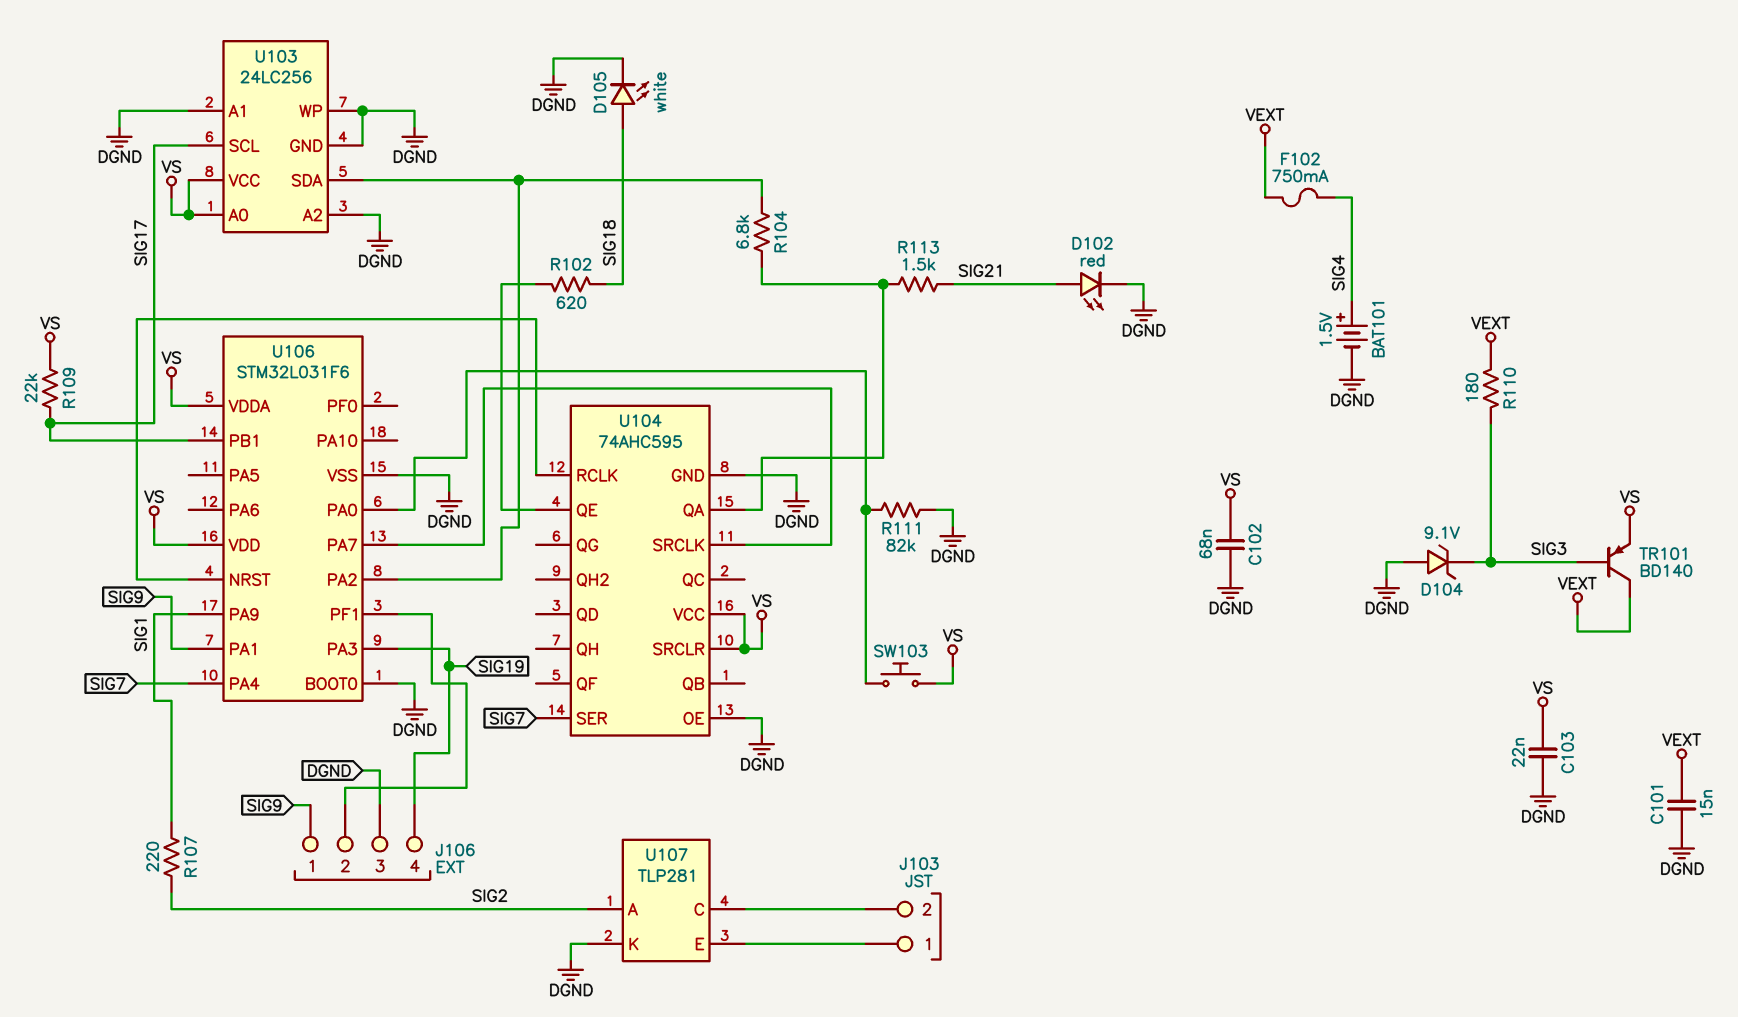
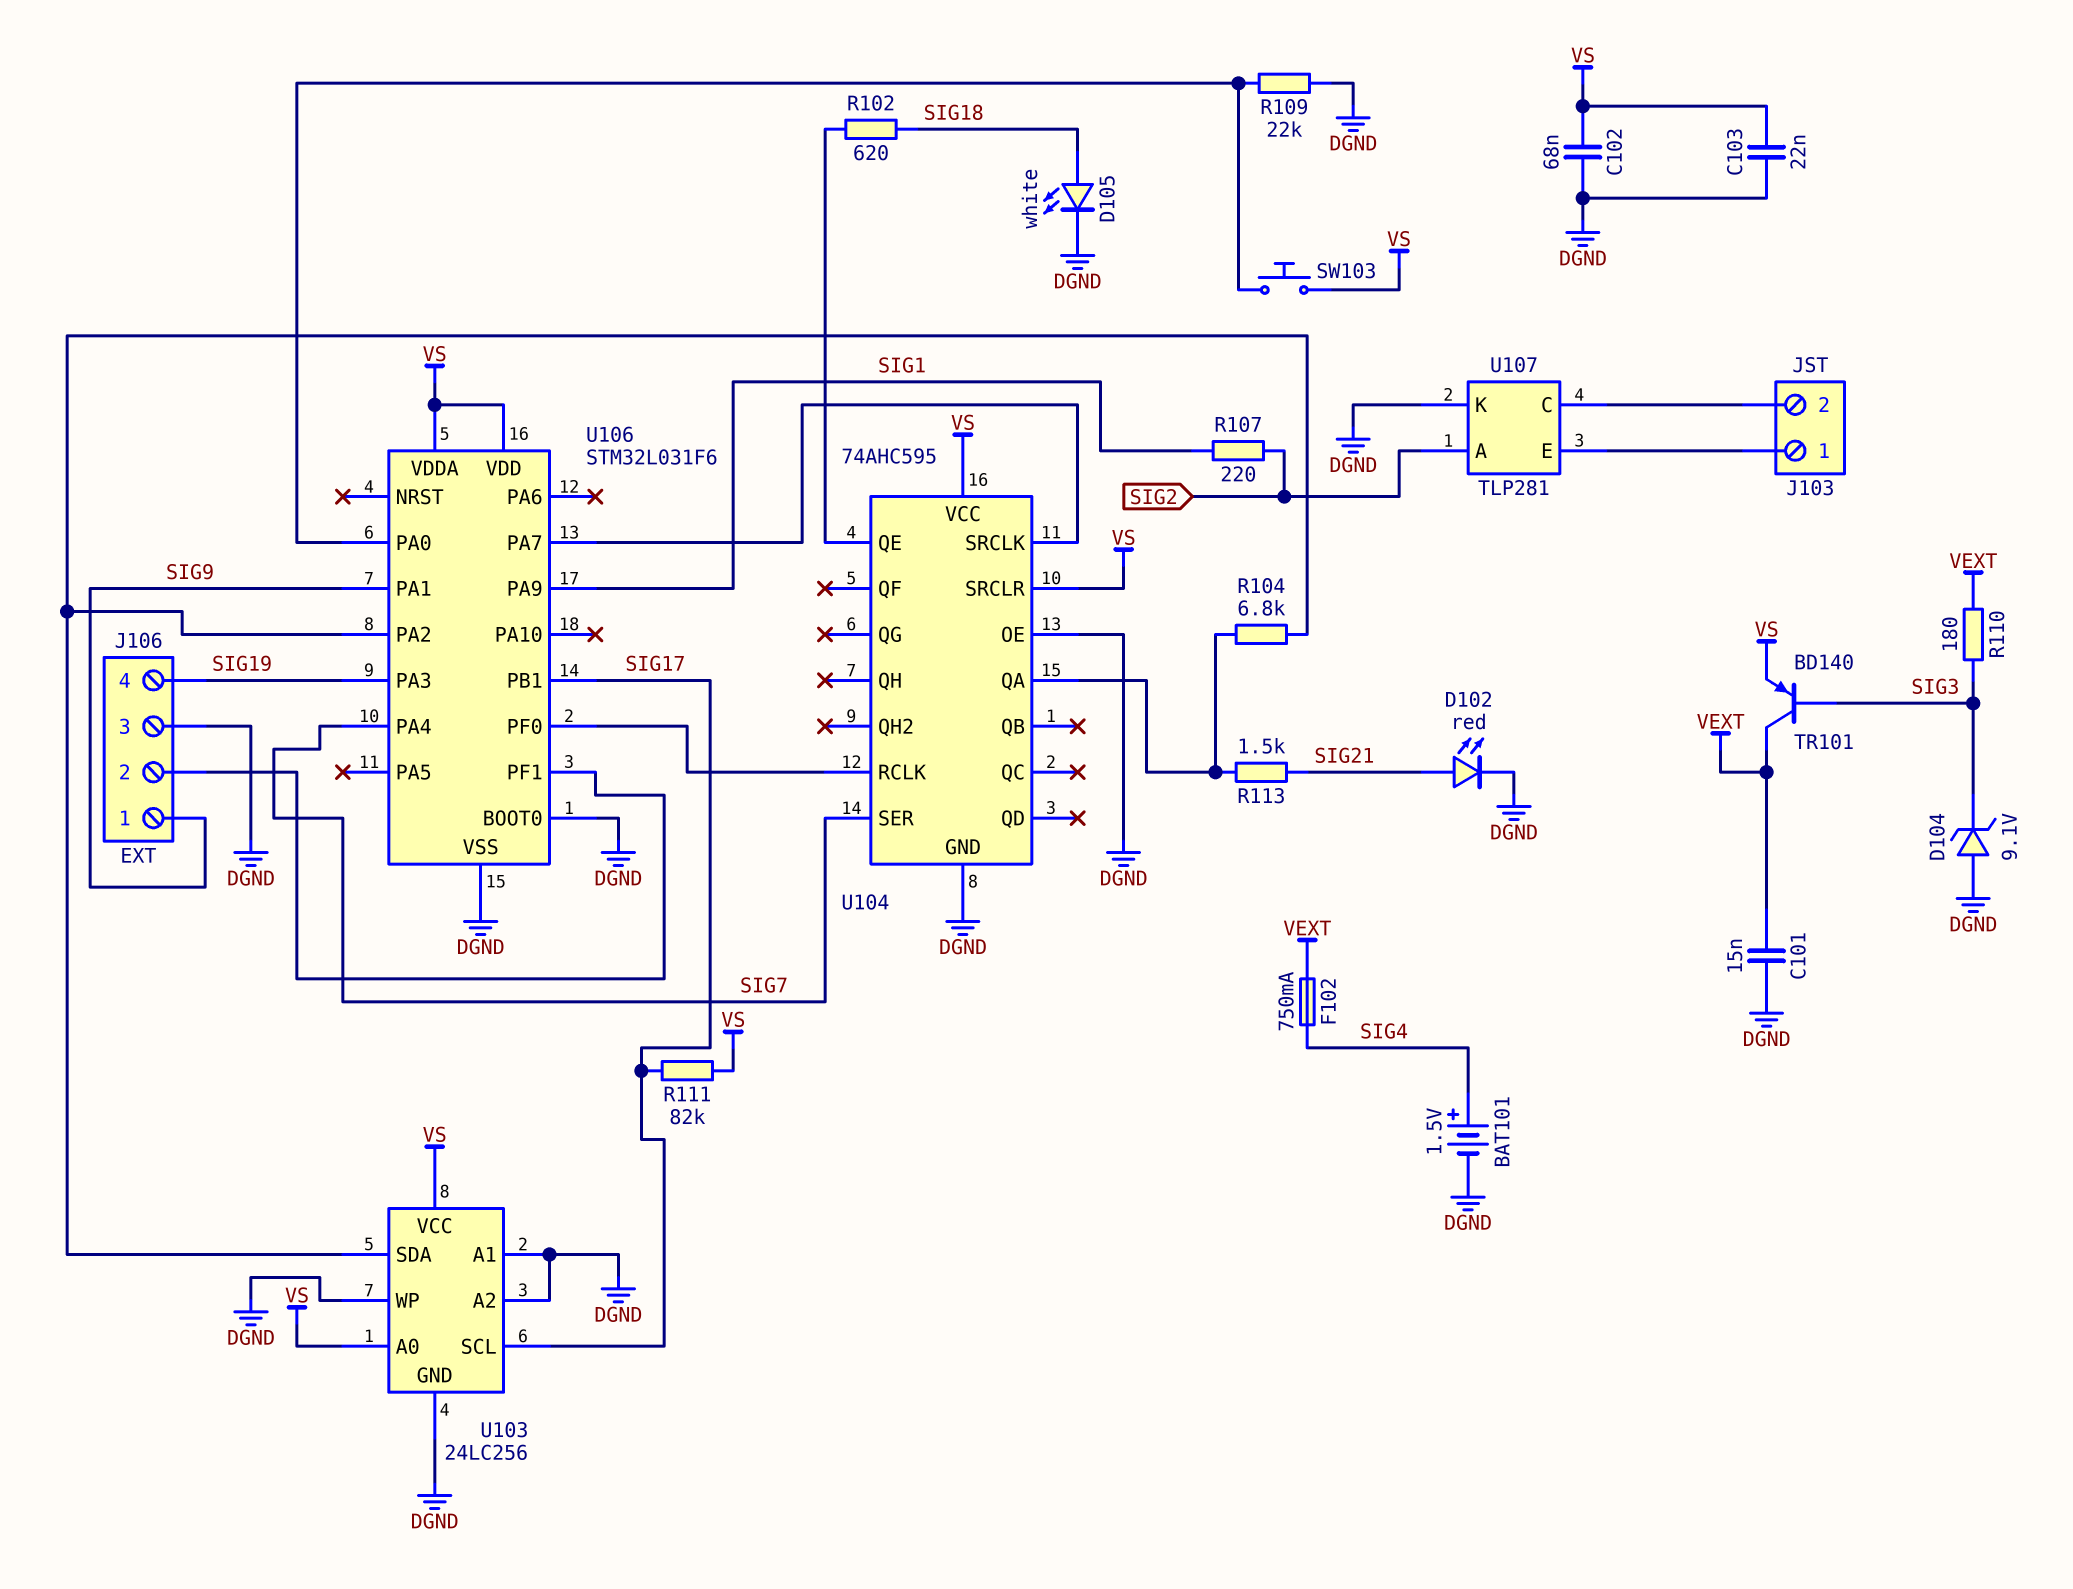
R109: 22k (SIG17, VS) -> 22k (DGND, U106/PA0)
R111: 82k (DGND, U106/PA0) -> 82k (SIG17, VS)
U106 pin NRST: U104/RCLK -> none
U106 pin PF0: none -> U104/RCLK

